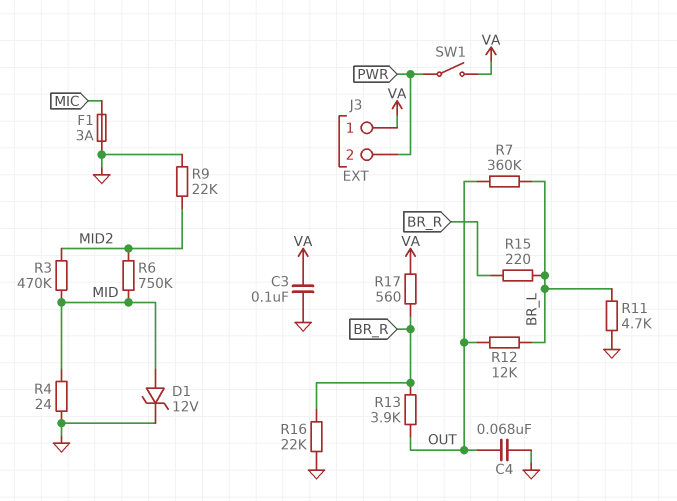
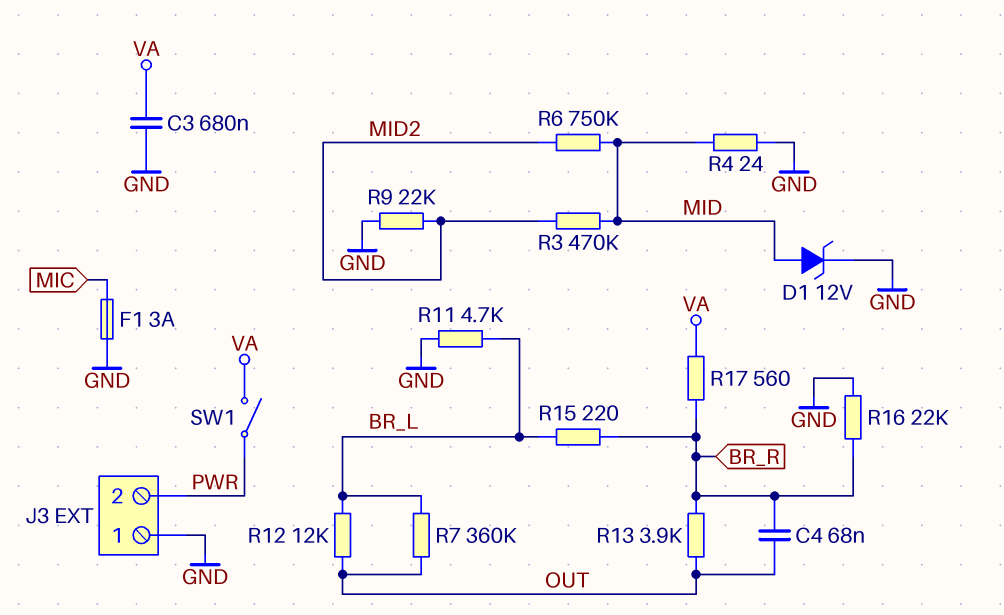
C3: 100nF (GND, VA) -> 680nF (GND, VA)
C4: 68nF (GND, OUT) -> 68nF (BR_R, OUT)
J3 pin 1: VA -> GND

